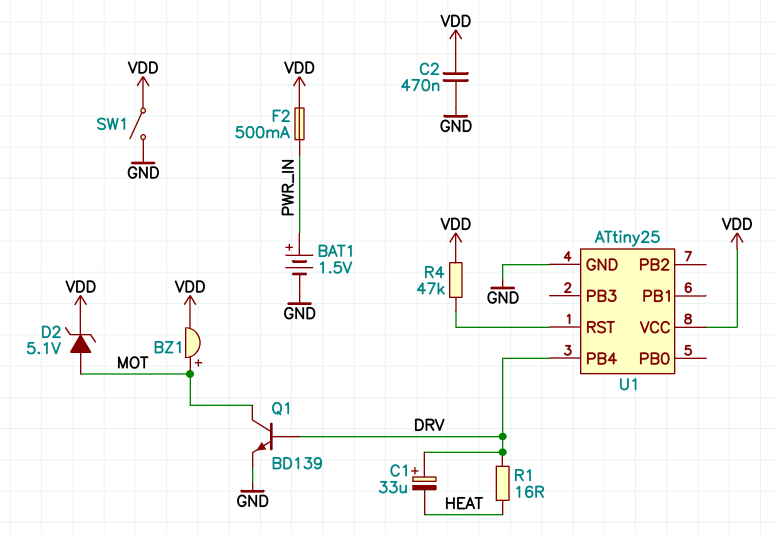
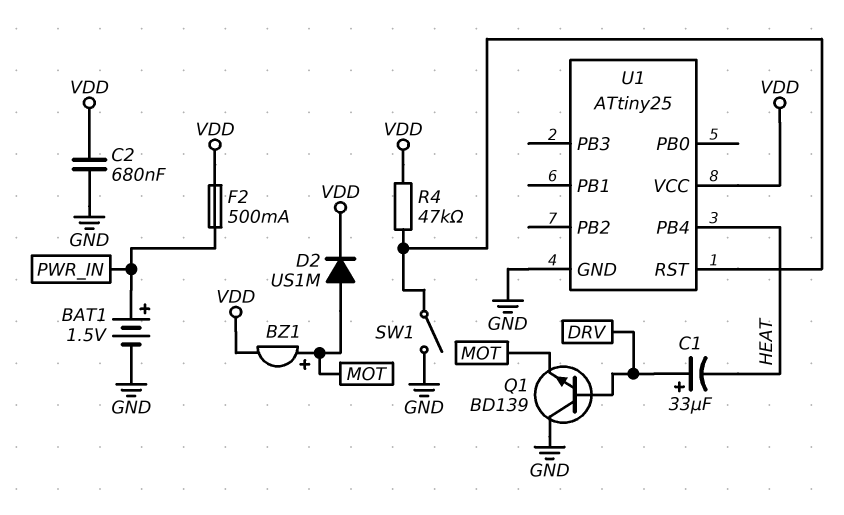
C2: 470nF (GND, VDD) -> 680nF (GND, VDD)
D2: zener 5.1V (A MOT, K VDD) -> diode US1M (A MOT, K VDD)
Q1: NPN BD139 (B DRV, C MOT, E GND) -> NPN BD139 (B DRV, C GND, E MOT)
R1: 16 (DRV, HEAT) -> none
SW1: switch (GND, VDD) -> switch (GND, U1/RST)
U1 pin PB4: DRV -> HEAT

